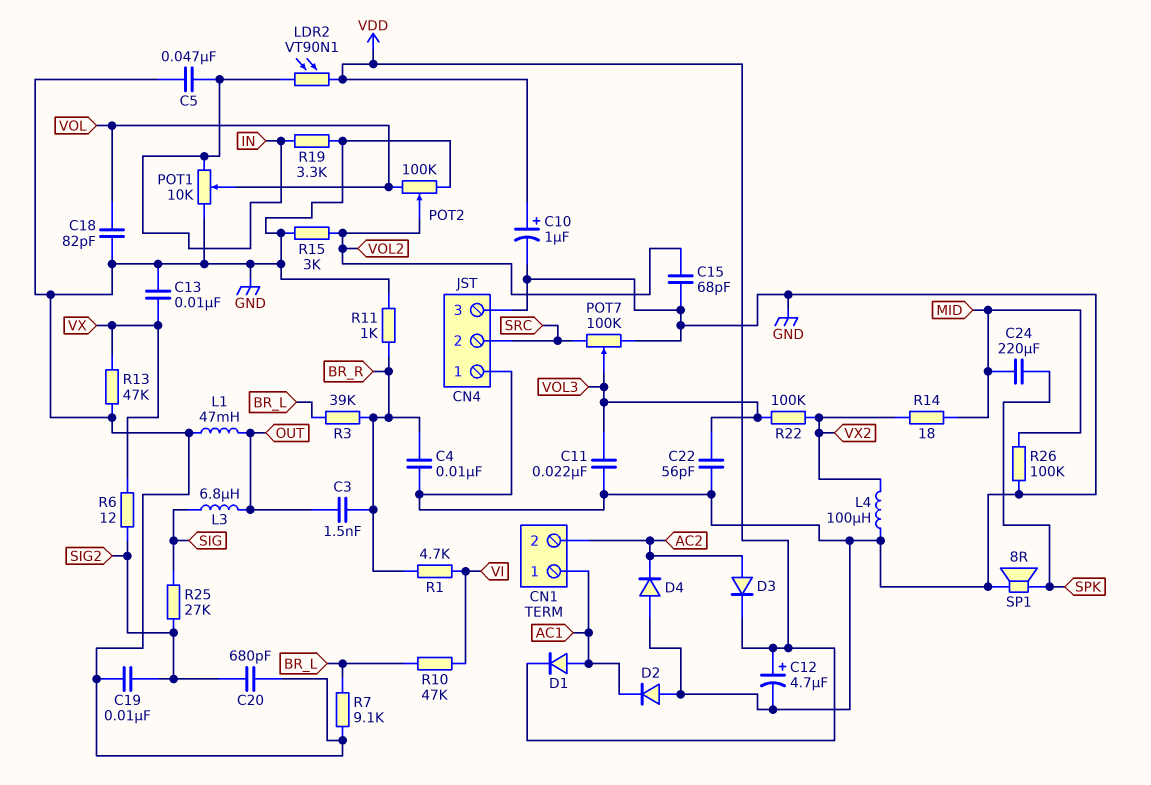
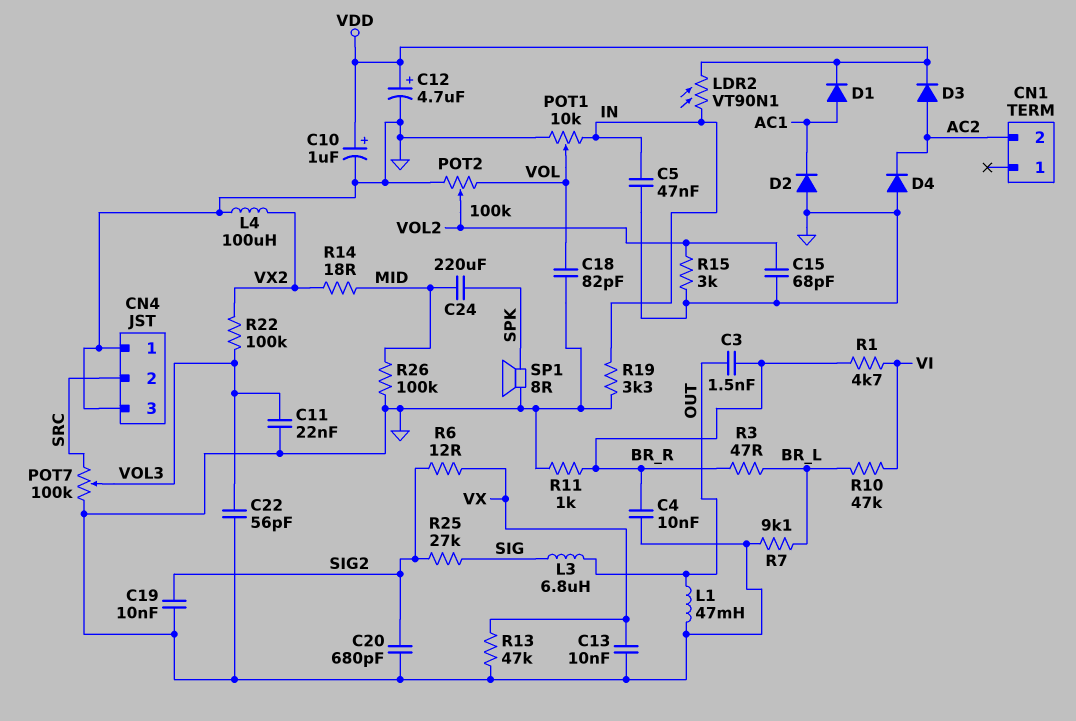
CN1 pin 1: AC1 -> none
R3: 39k (BR_L, BR_R) -> 47 (BR_L, BR_R)

